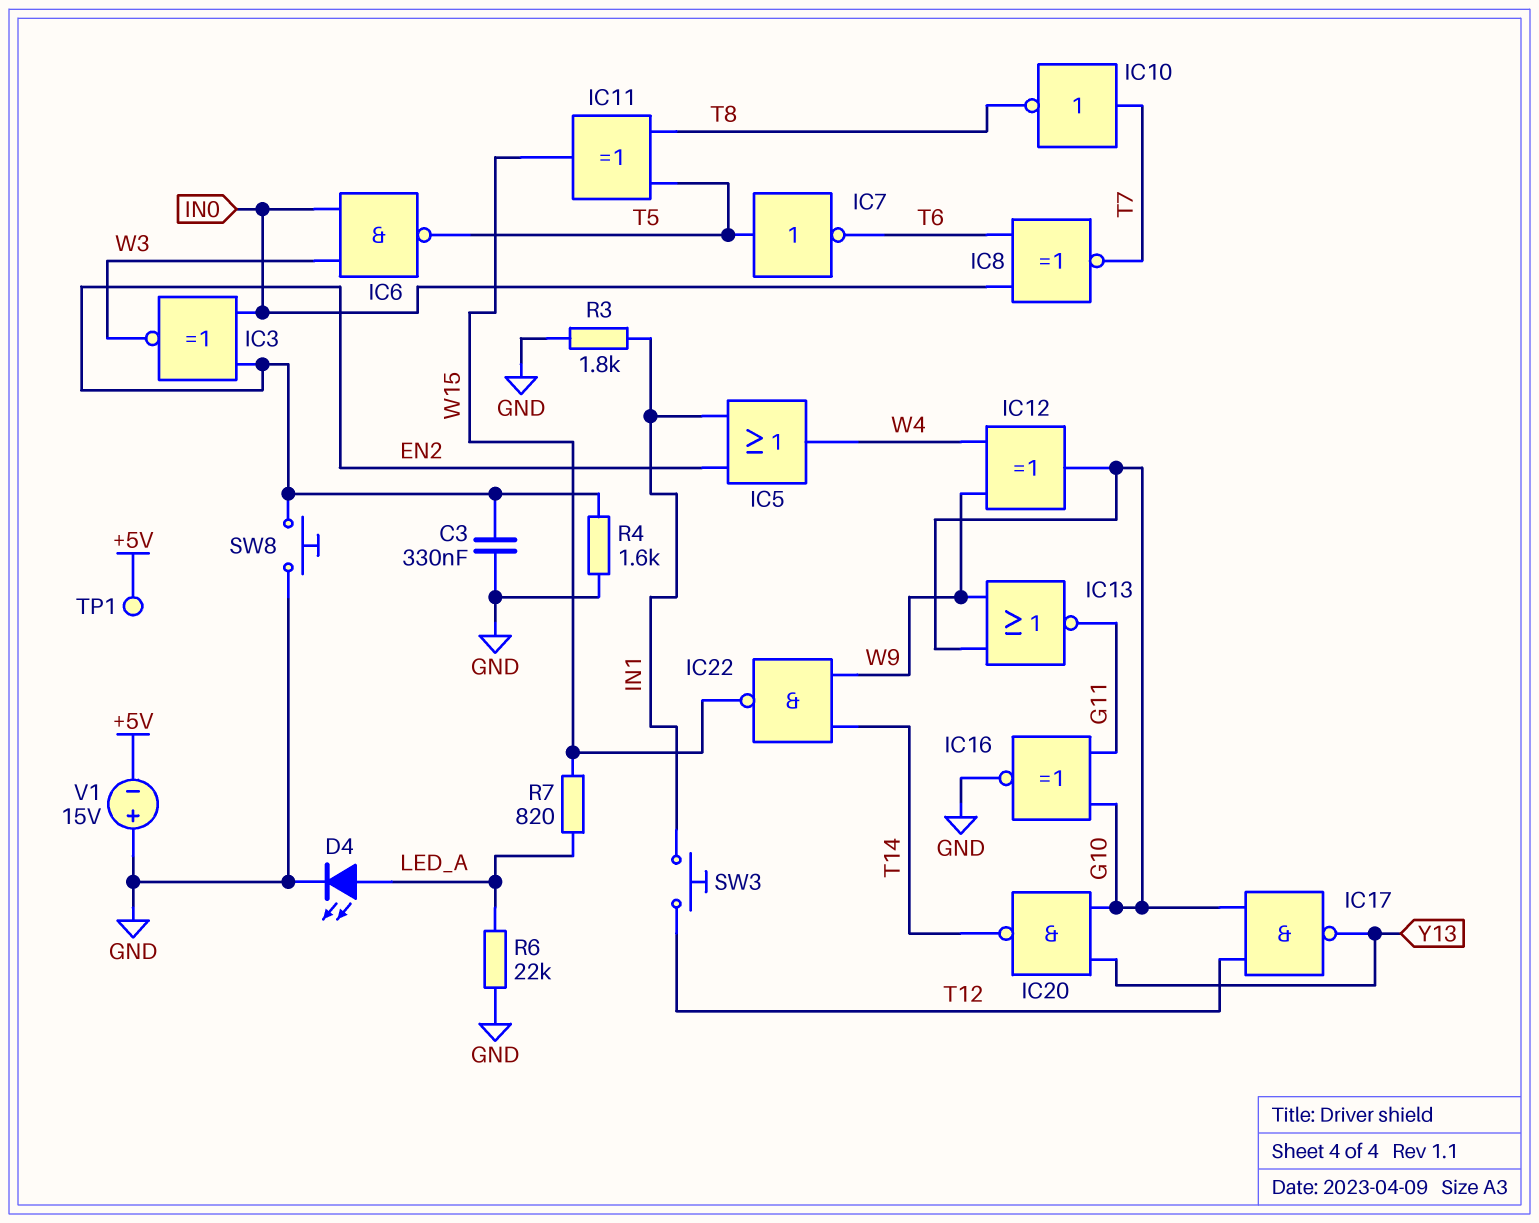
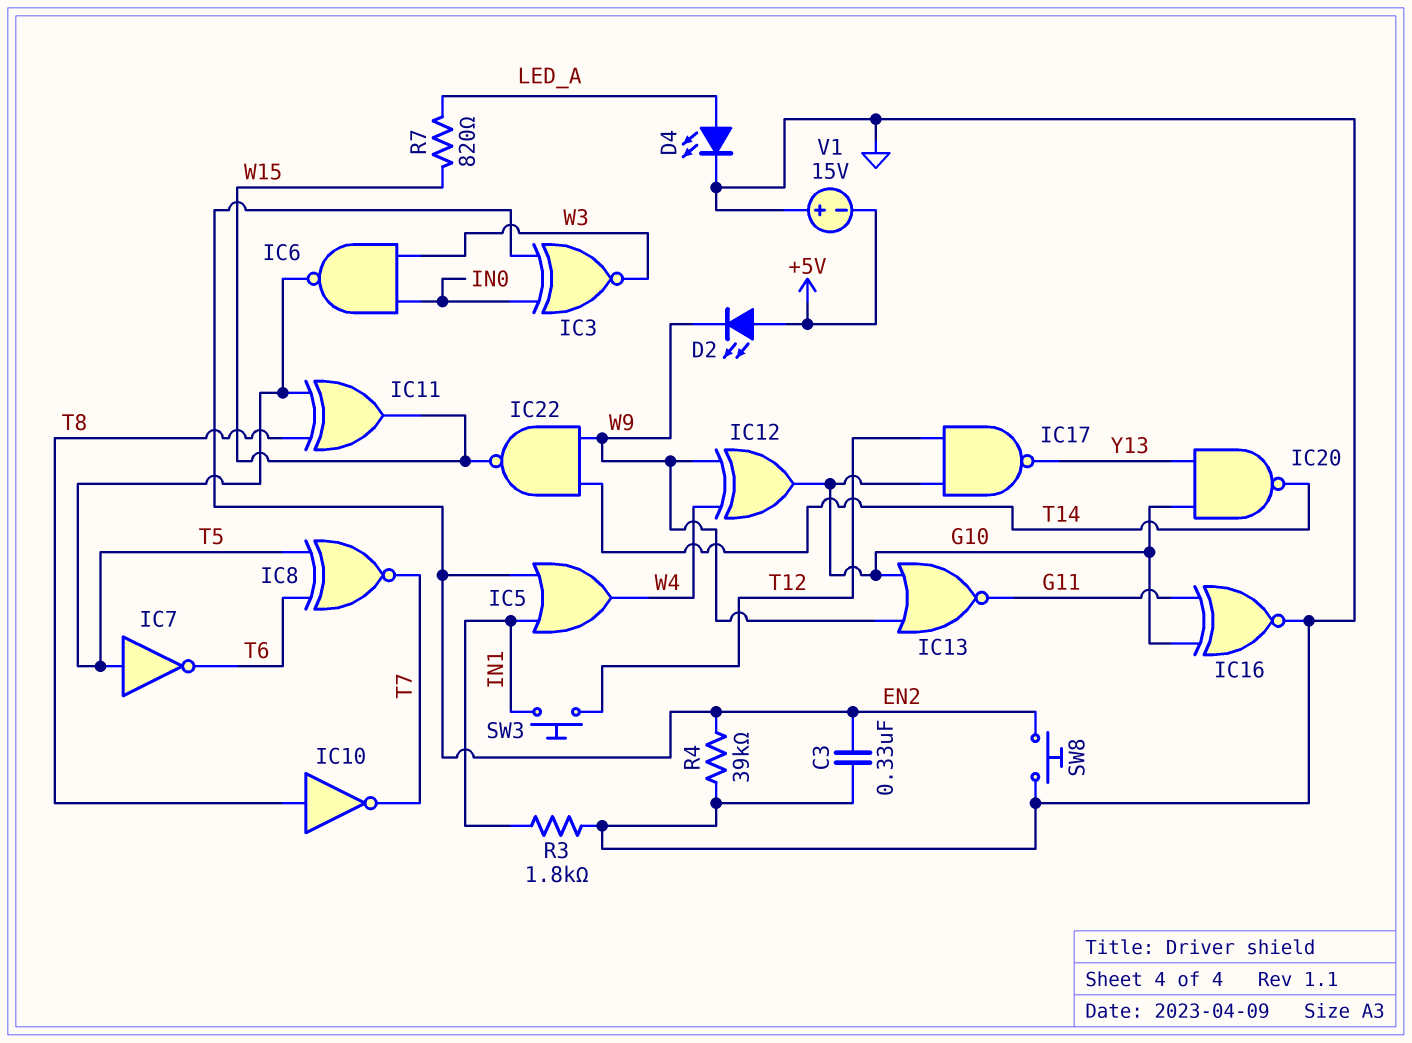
D2: none -> LED (A +5V, K W9)
IC8: XNOR (in IN0, in T6, out T7) -> XNOR (in T5, in T6, out T7)
IC10: NOT (in T7, out T8) -> NOT (in T8, out T7)
R4: 1.6k (EN2, GND) -> 39k (EN2, GND)
R6: 22k (GND, LED_A) -> none
TP1: test point (+5V) -> none

